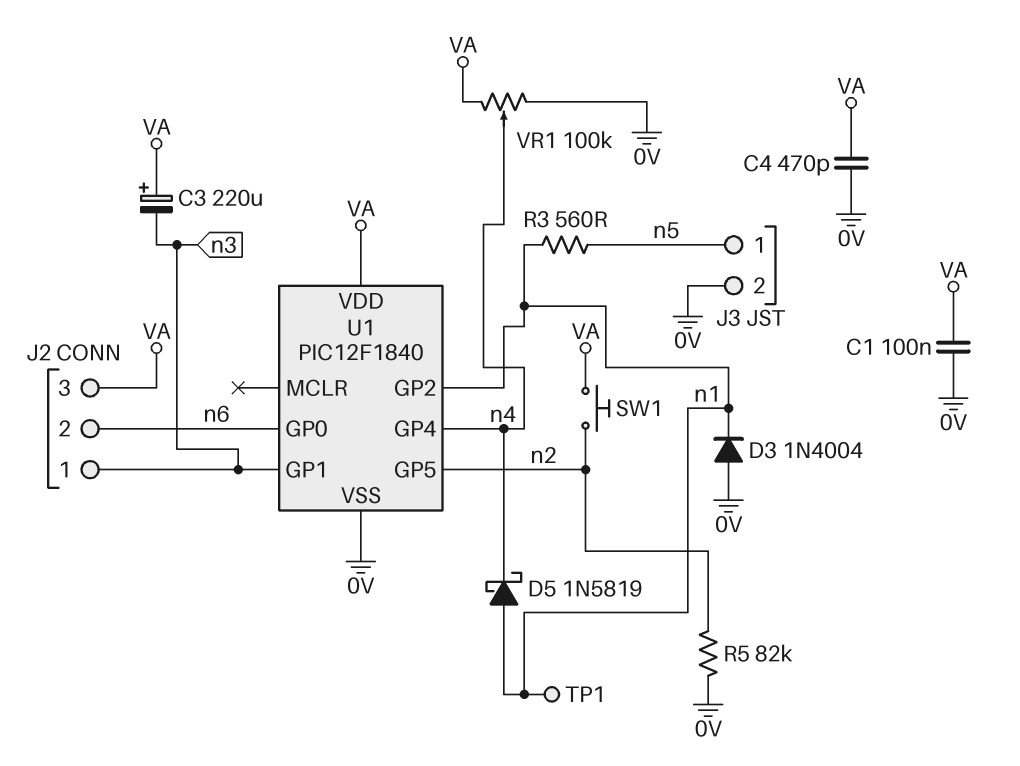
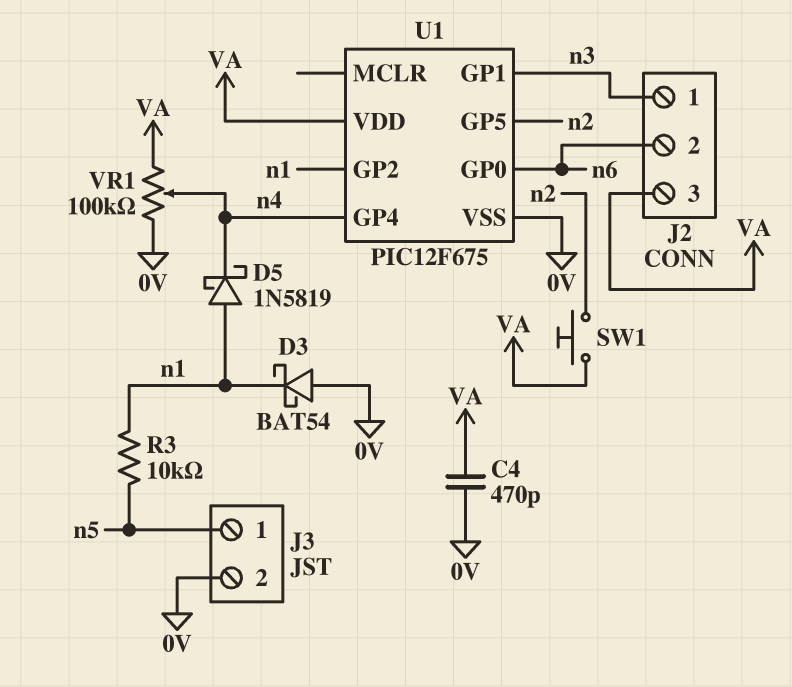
C1: 100nF (0V, VA) -> none
C3: 220uF (plus VA, minus n3) -> none
D3: diode 1N4004 (A 0V, K n1) -> schottky BAT54 (A 0V, K n1)
R3: 560 (n1, n5) -> 10k (n1, n5)
R5: 82k (0V, n2) -> none
TP1: test point (n1) -> none
U1: PIC12F1840 -> PIC12F675

